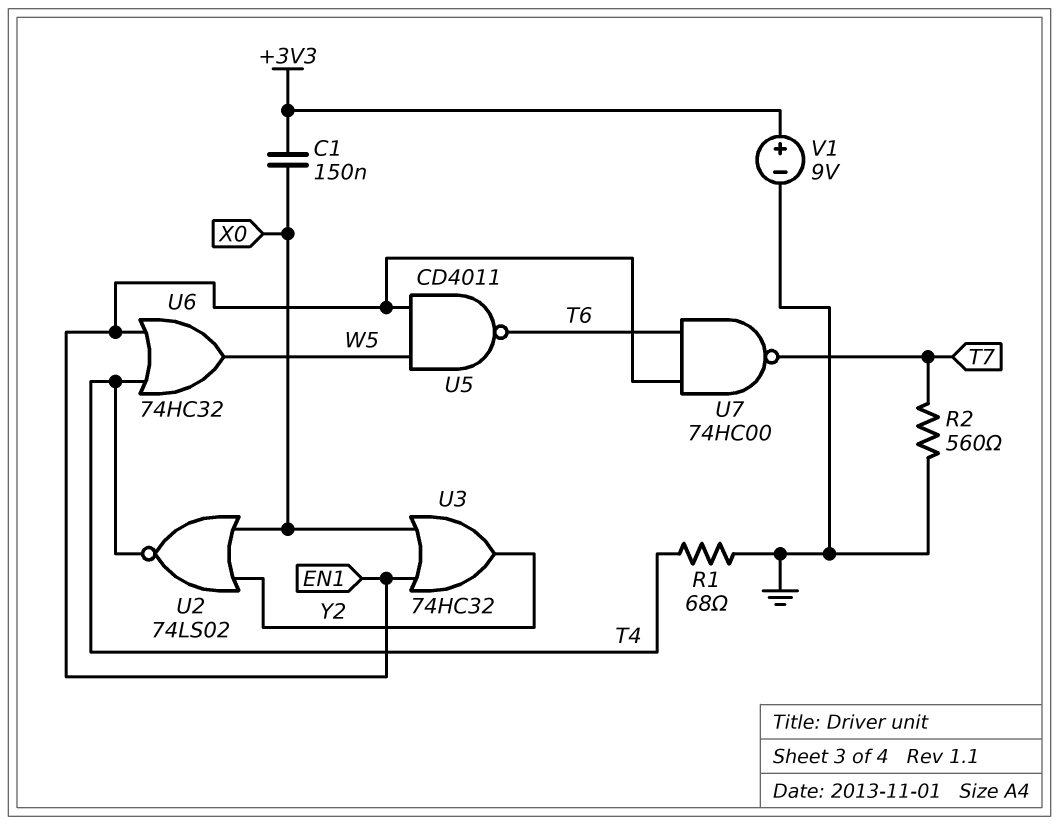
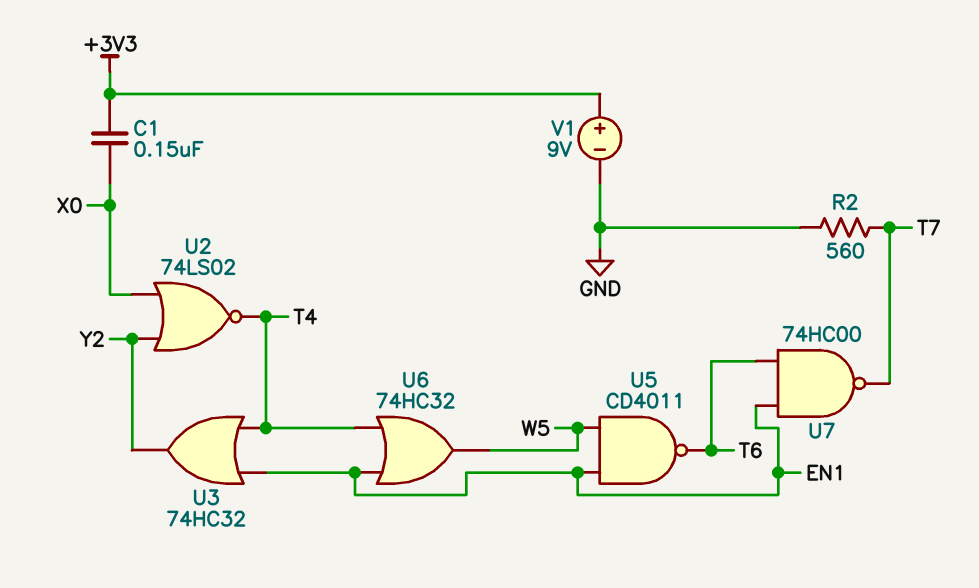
R1: 68 (GND, T4) -> none
U3: OR 74HC32 (in EN1, in X0, out Y2) -> OR 74HC32 (in EN1, in T4, out Y2)

